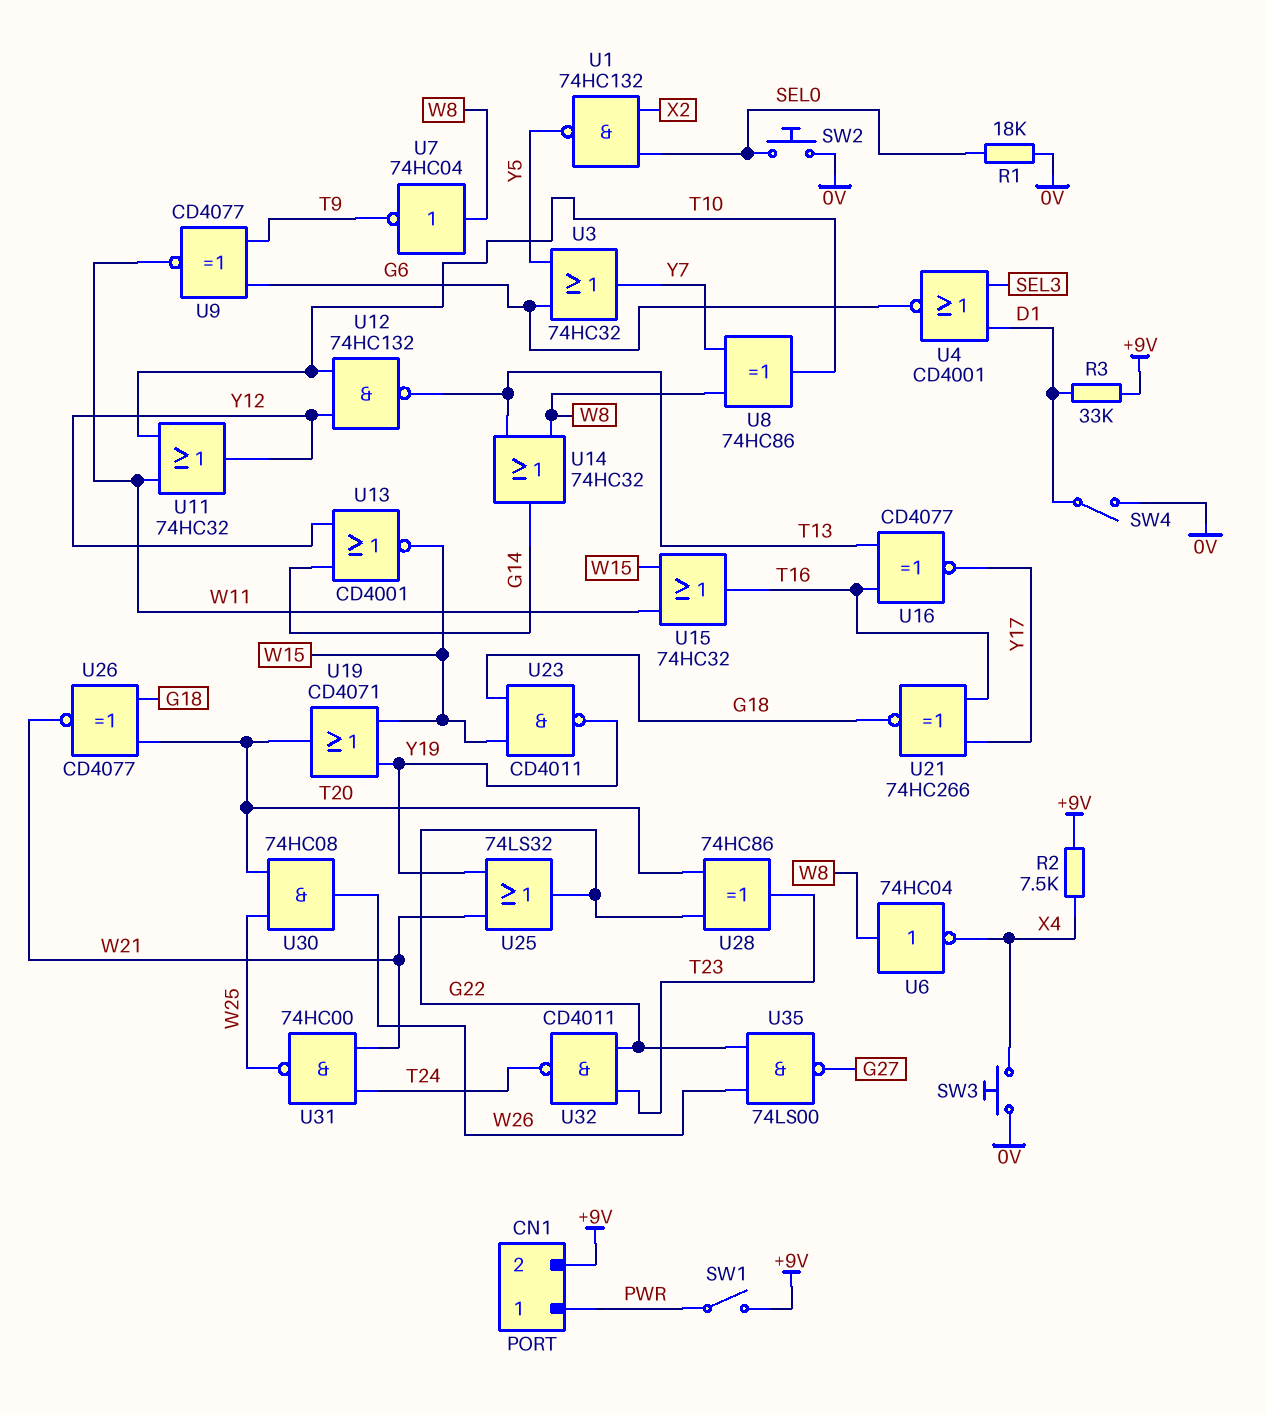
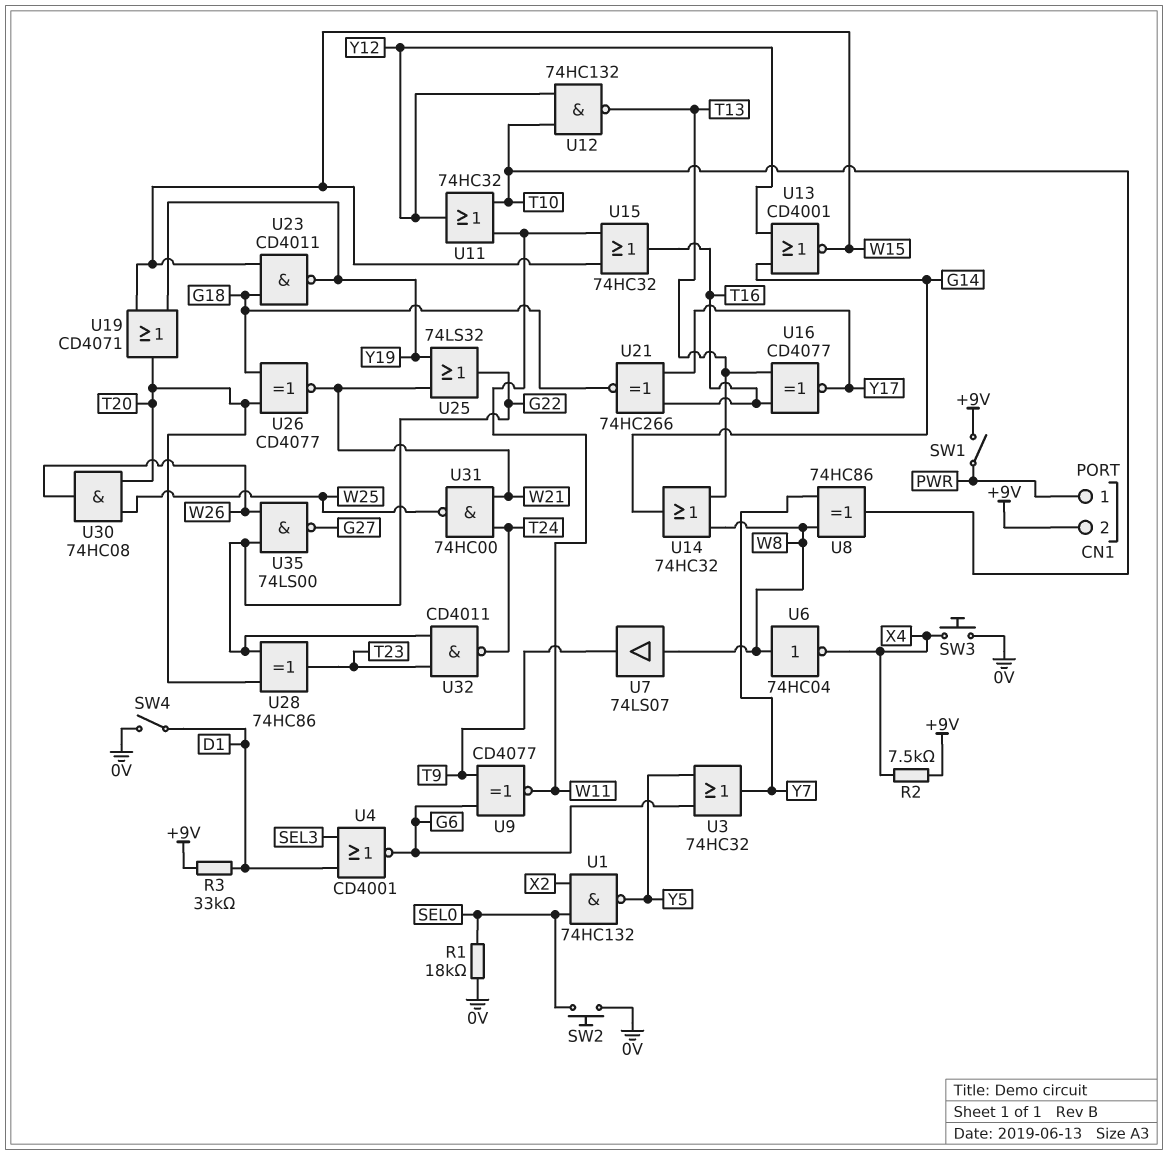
U7: NOT 74HC04 (in W8, out T9) -> buffer 74LS07 (in W8, out T9)

